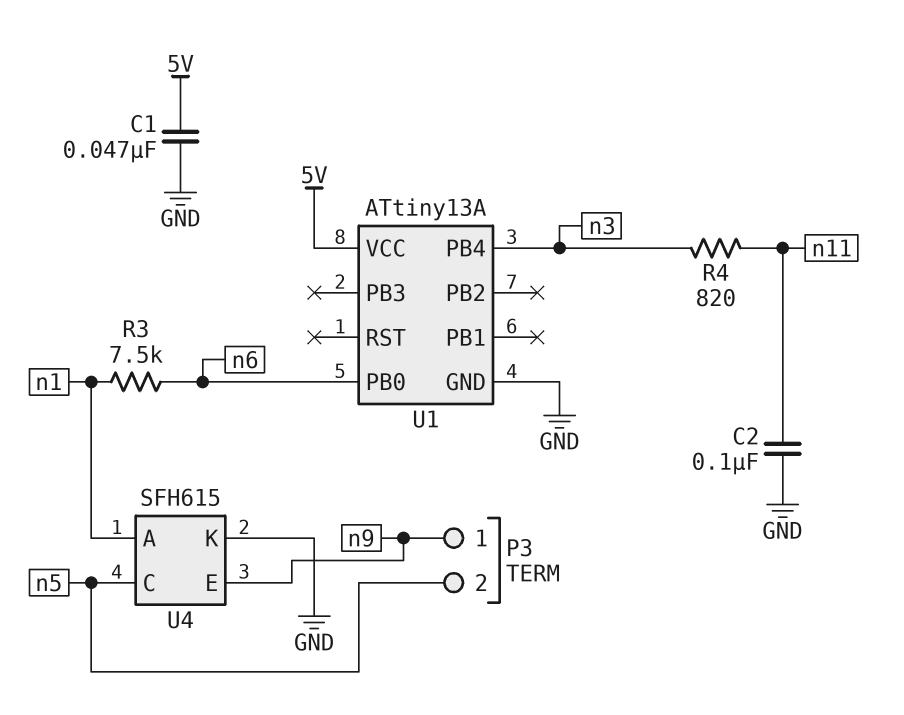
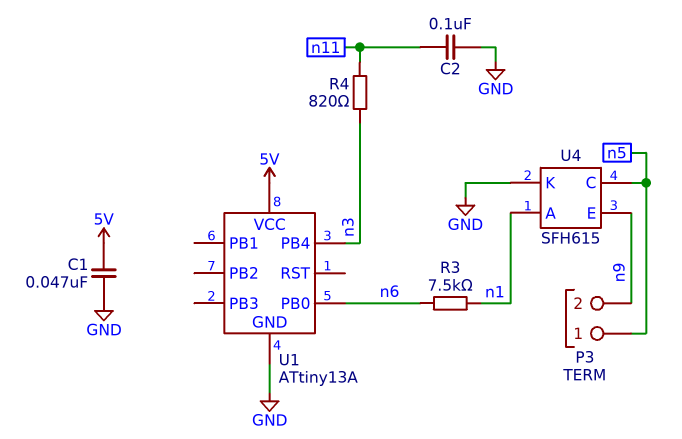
P3 pin 1: n9 -> n5
P3 pin 2: n5 -> n9

